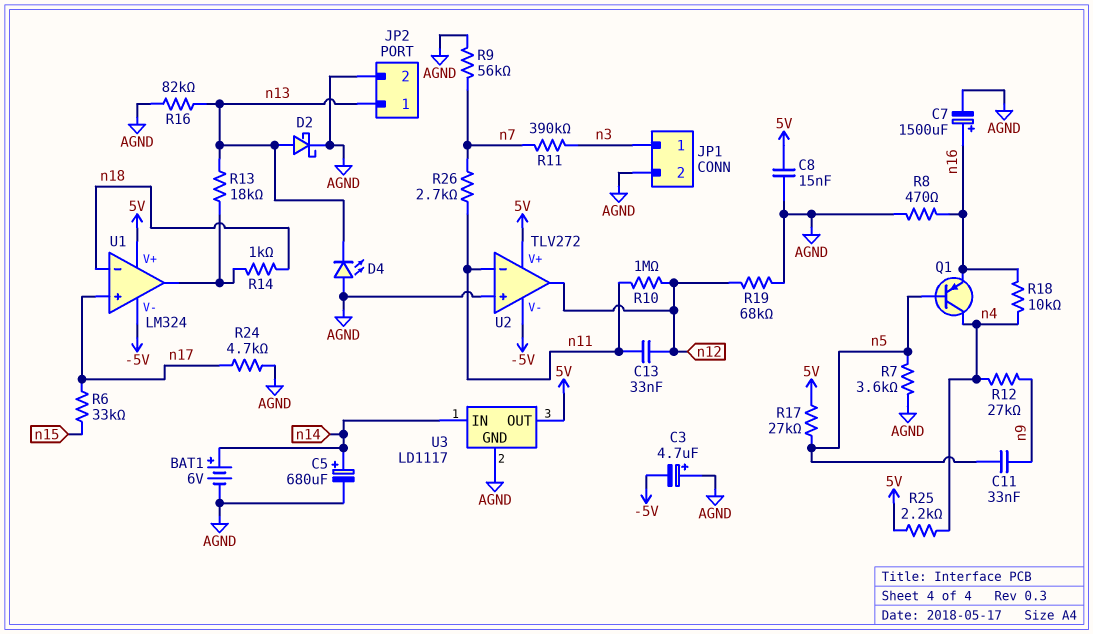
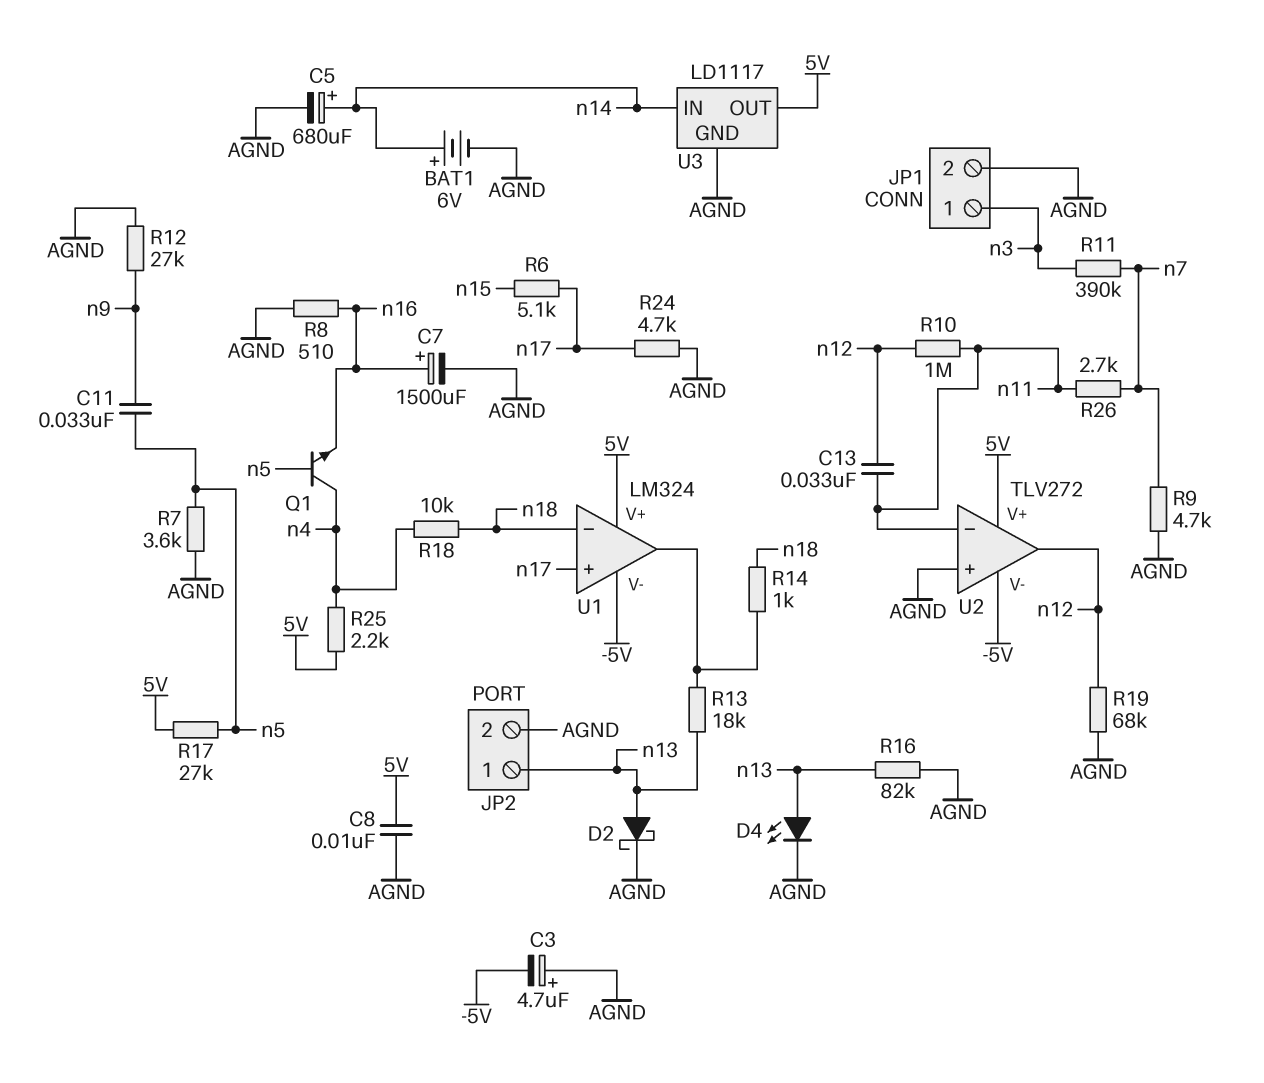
C8: 15nF (5V, AGND) -> 10nF (5V, AGND)
D4: LED (A AGND, K n13) -> LED (A n13, K AGND)
Q1: PNP (B n5, C n4, E n16) -> NPN (B n5, C n4, E n16)
R6: 33k (n15, n17) -> 5.1k (n15, n17)
R8: 470 (AGND, n16) -> 510 (AGND, n16)
R9: 56k (AGND, n7) -> 4.7k (AGND, n7)
R12: 27k (n4, n9) -> 27k (AGND, n9)
R18: 10k (n4, n16) -> 10k (n4, n18)

